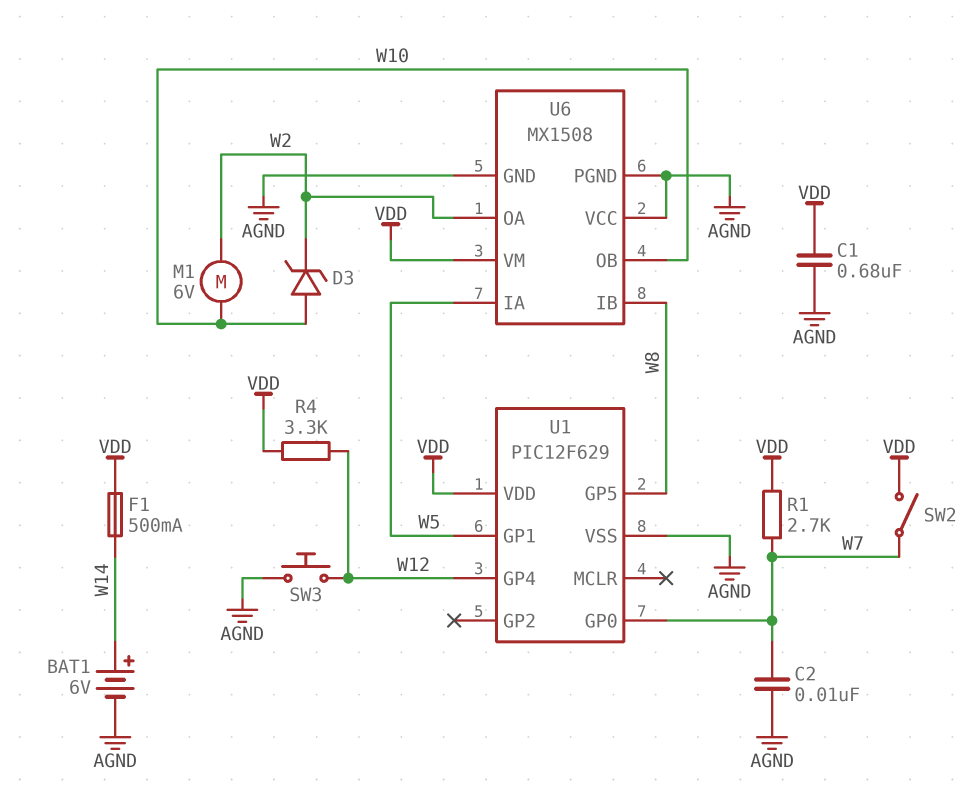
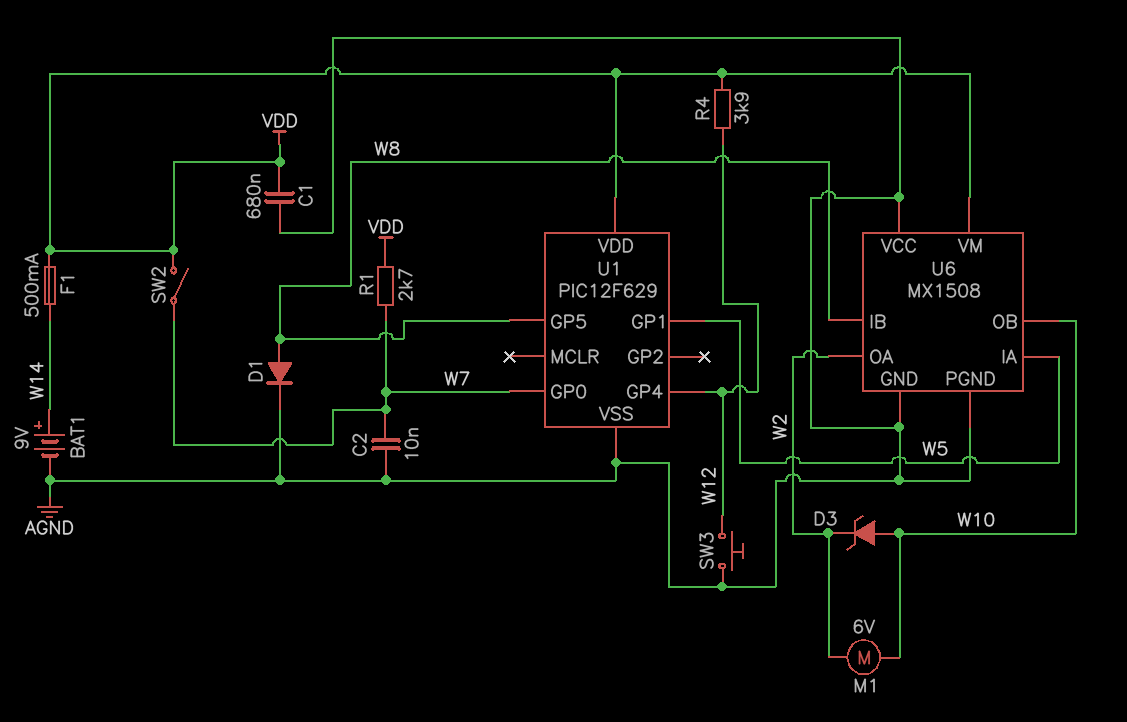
BAT1: 6V (plus W14, minus AGND) -> 9V (plus W14, minus AGND)
D1: none -> diode (A W8, K AGND)
R4: 3.3k (VDD, W12) -> 3.9k (VDD, W12)

